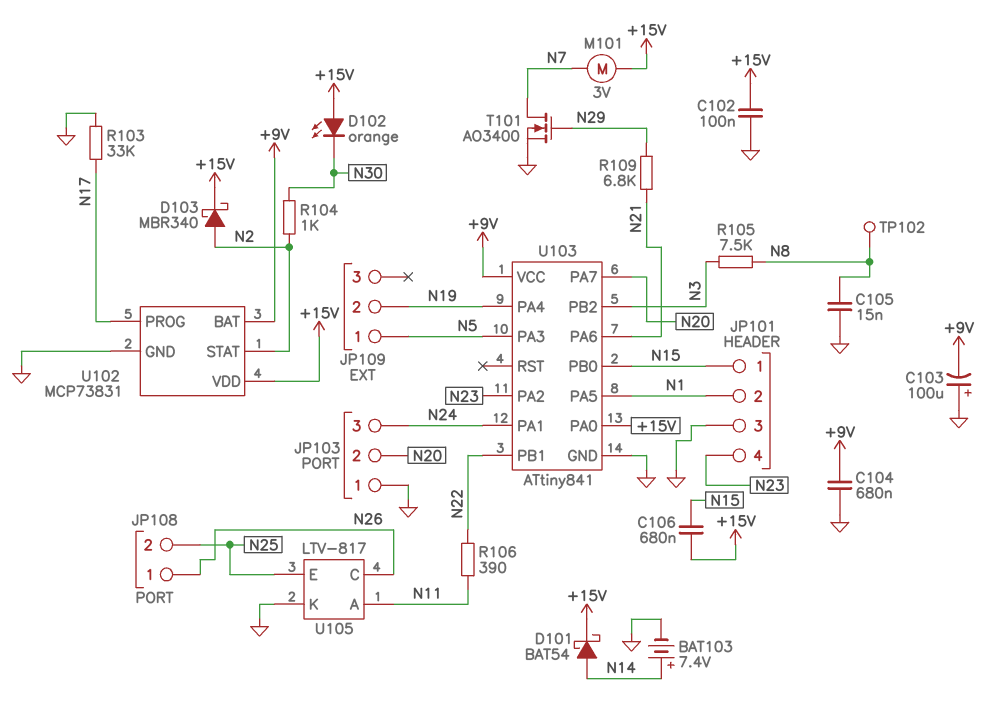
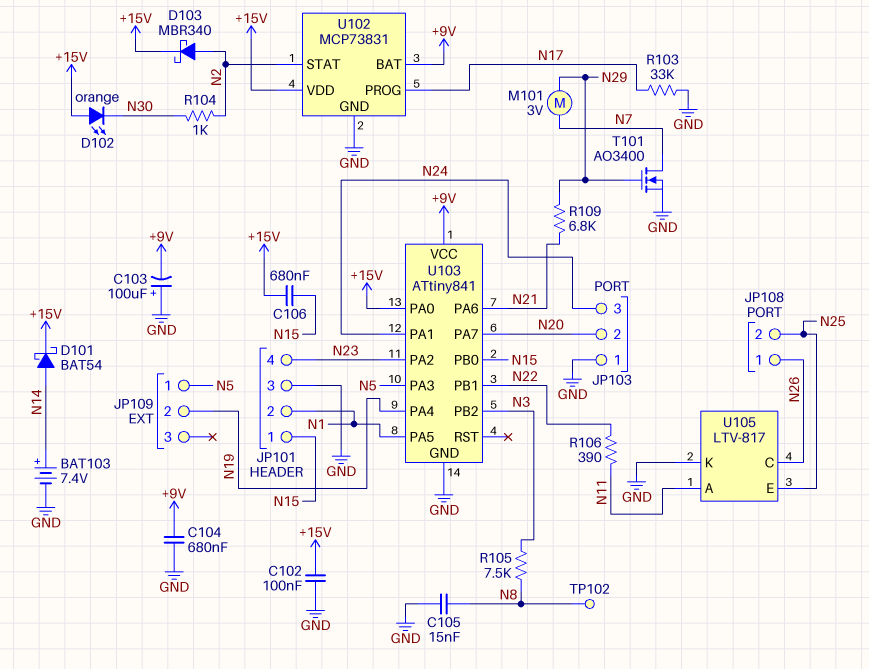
M101: motor 3V (+15V, N7) -> motor 3V (N7, N29)

